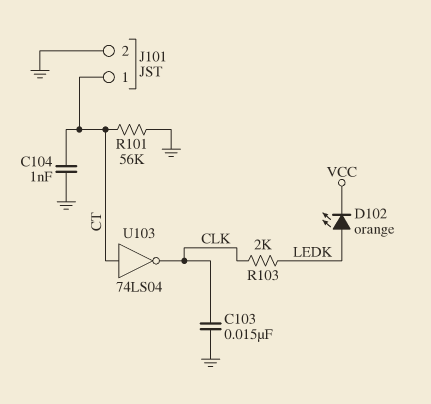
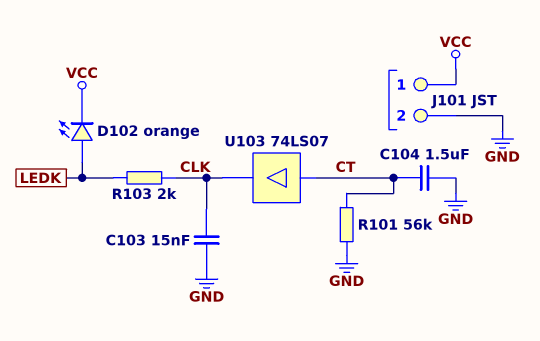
C104: 1nF (CT, GND) -> 1.5uF (CT, GND)
J101 pin 1: CT -> VCC
U103: NOT 74LS04 (in CT, out CLK) -> buffer 74LS07 (in CT, out CLK)

